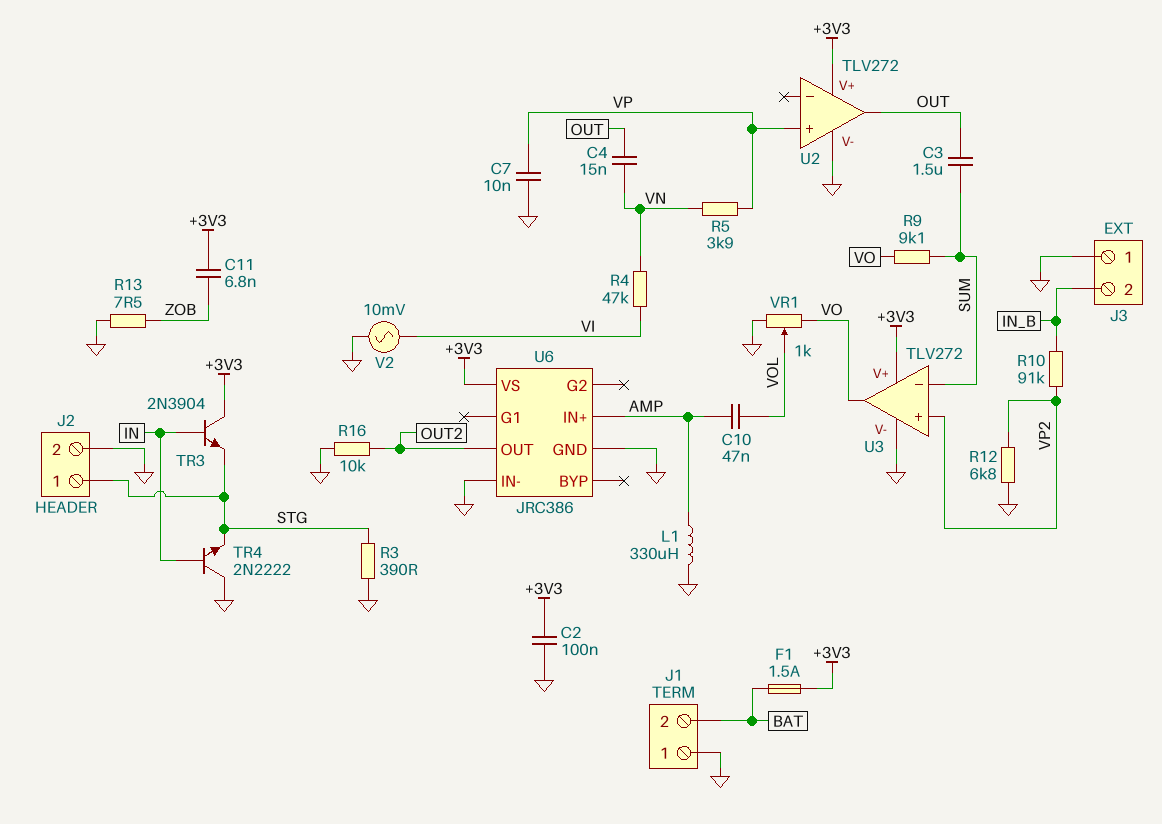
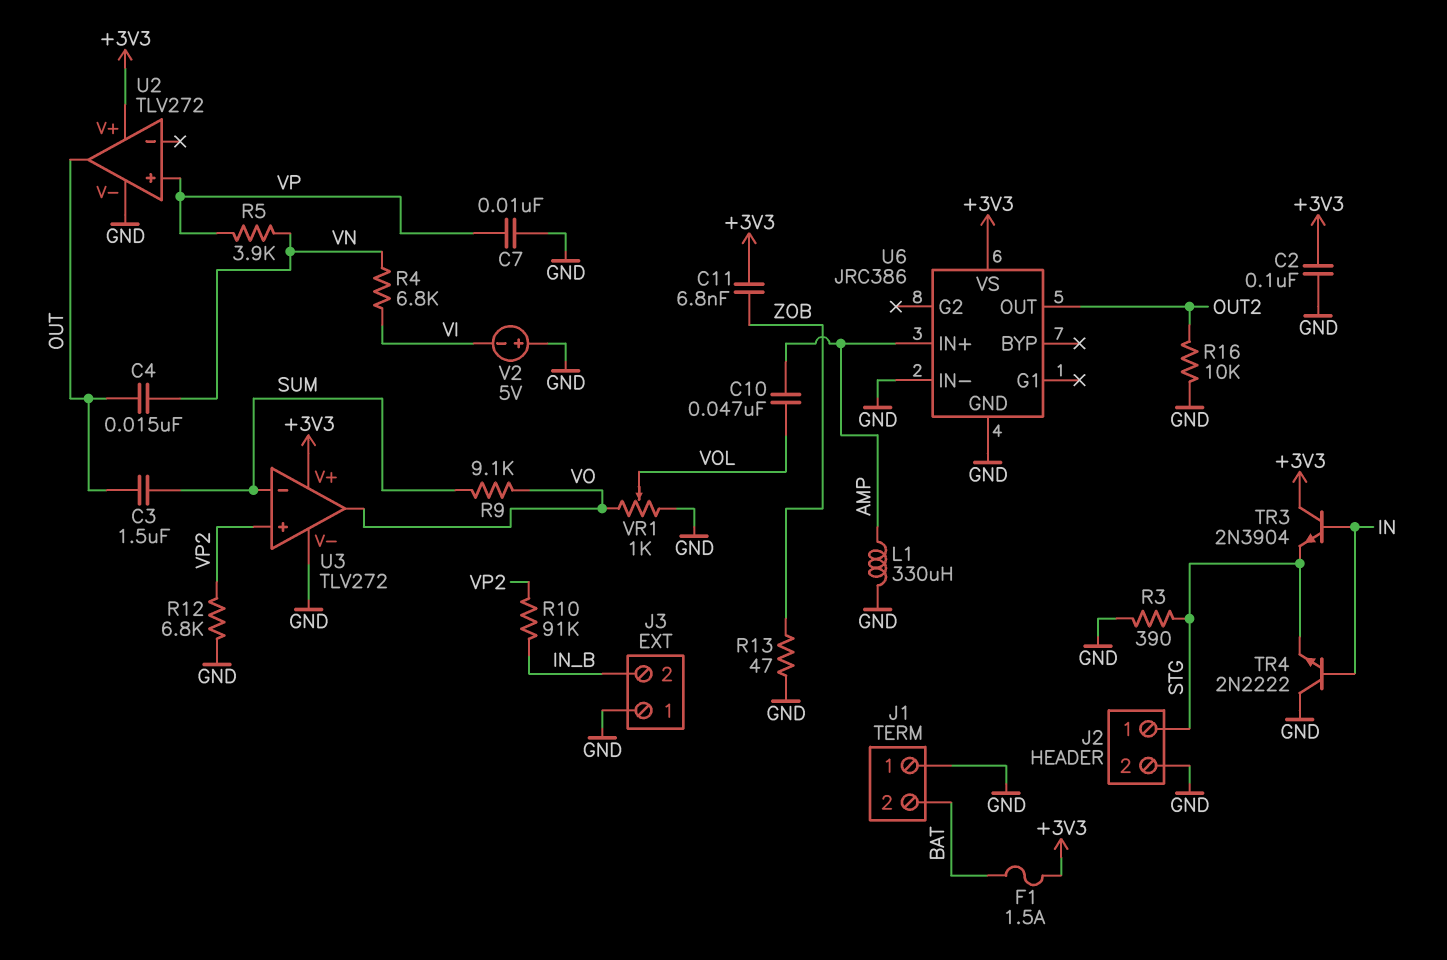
R4: 47k (VI, VN) -> 6.8k (VI, VN)
R13: 7.5 (GND, ZOB) -> 47 (GND, ZOB)
V2: AC 10mV (GND, VI) -> 5V (plus GND, minus VI)

